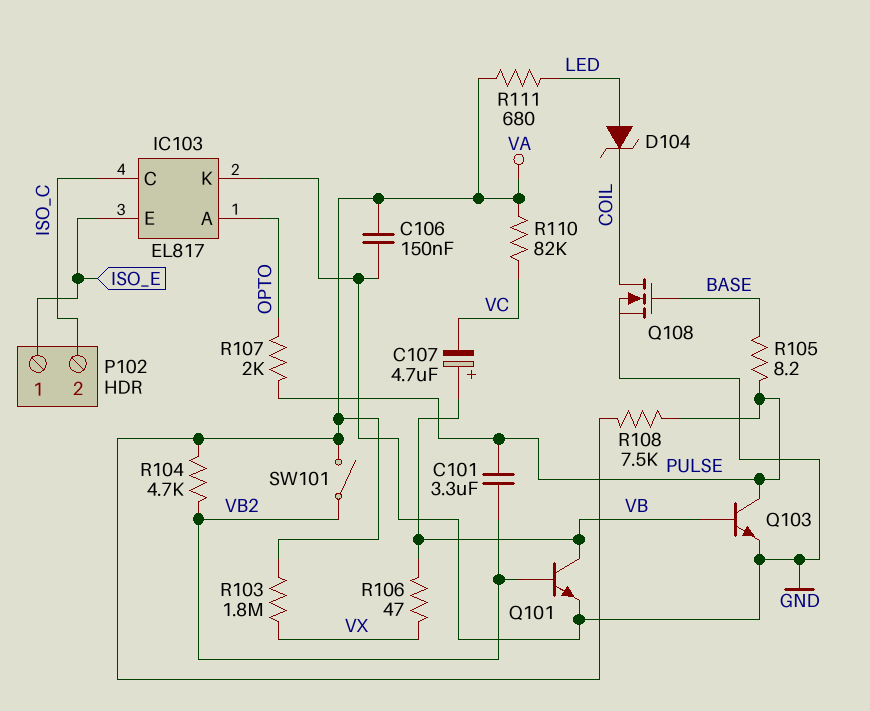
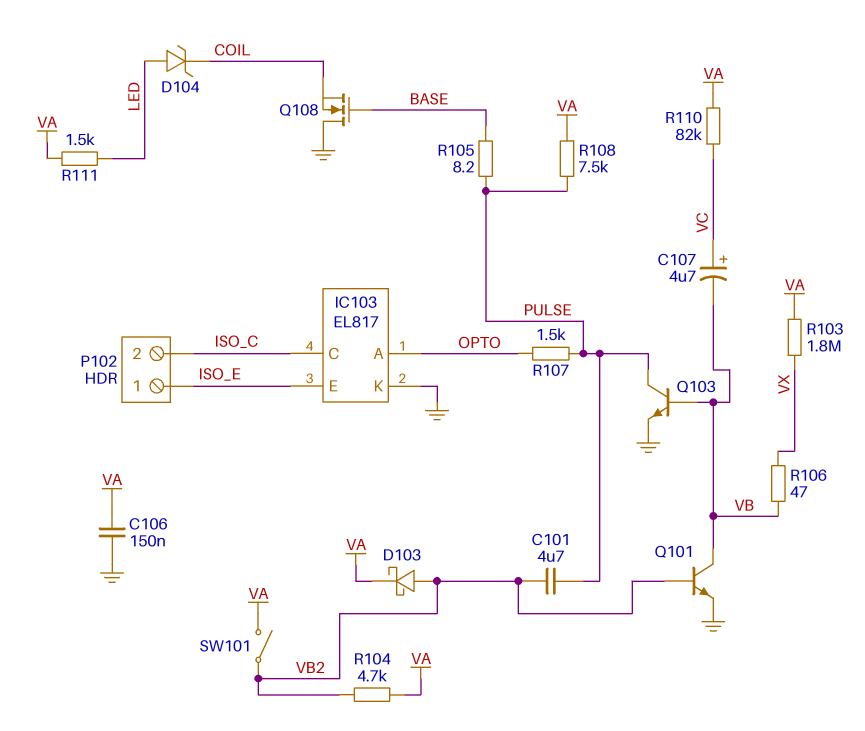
C101: 3.3uF (PULSE, VB2) -> 4.7uF (PULSE, VB2)
C107: 4.7uF (plus VB, minus VC) -> 4.7uF (plus VC, minus VB)
D103: none -> schottky (A VB2, K VA)
Q108: NMOS (G BASE, D COIL, S GND) -> NMOS (G BASE, D GND, S COIL)
R107: 2k (OPTO, PULSE) -> 1.5k (OPTO, PULSE)
R111: 680 (LED, VA) -> 1.5k (LED, VA)

